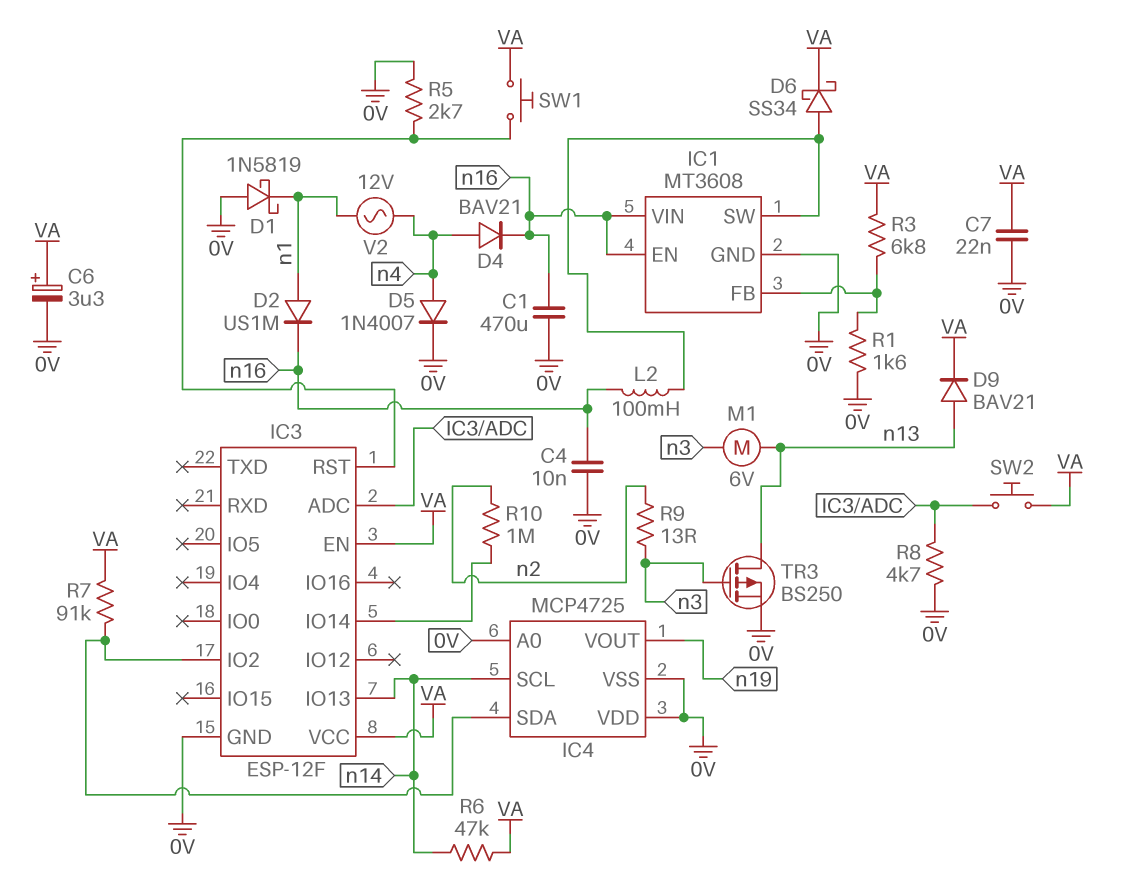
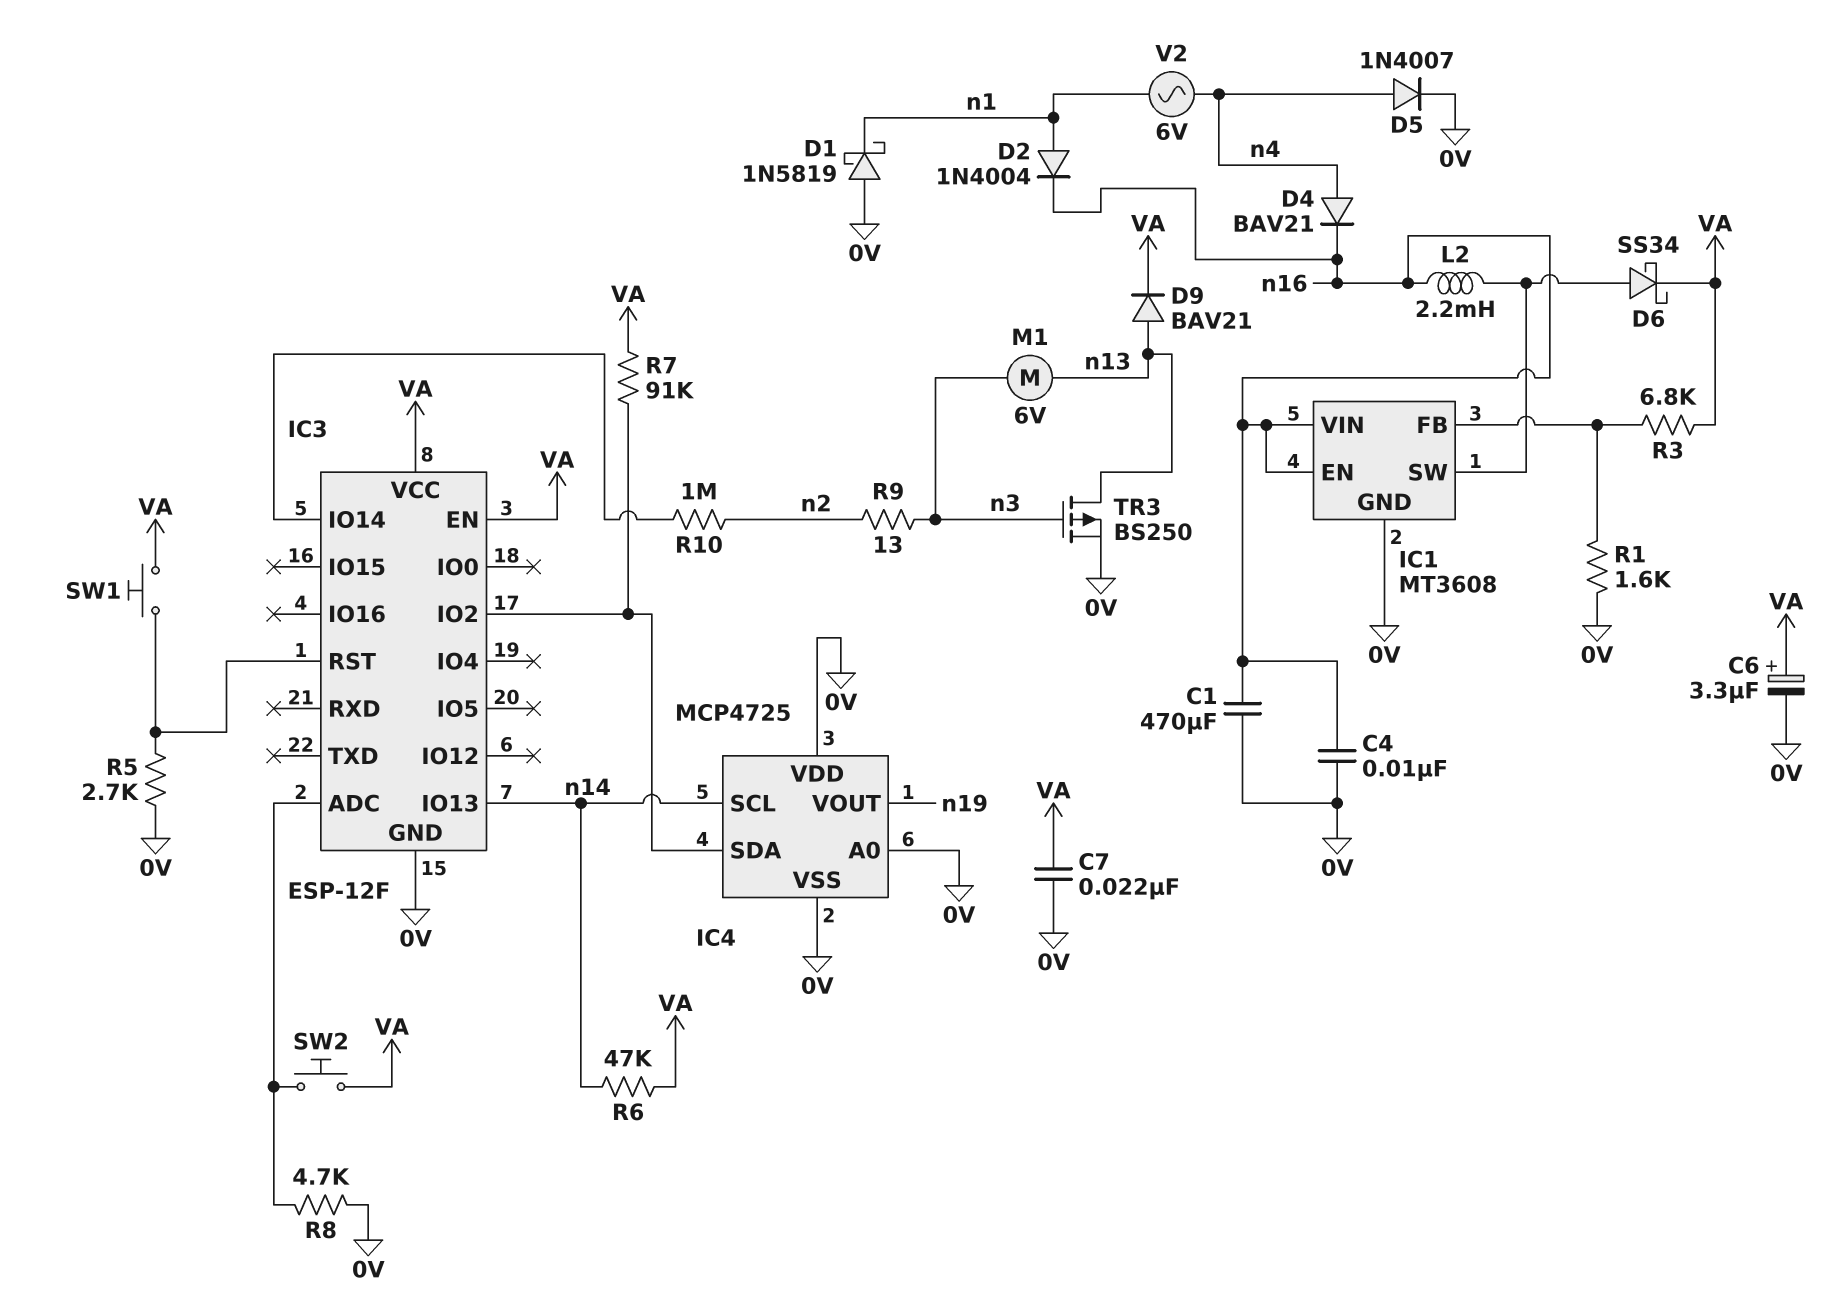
D2: diode US1M (A n1, K n16) -> diode 1N4004 (A n1, K n16)
L2: 100mH (IC1/SW, n16) -> 2.2mH (IC1/SW, n16)
V2: AC 12V (n1, n4) -> AC 6V (n1, n4)

